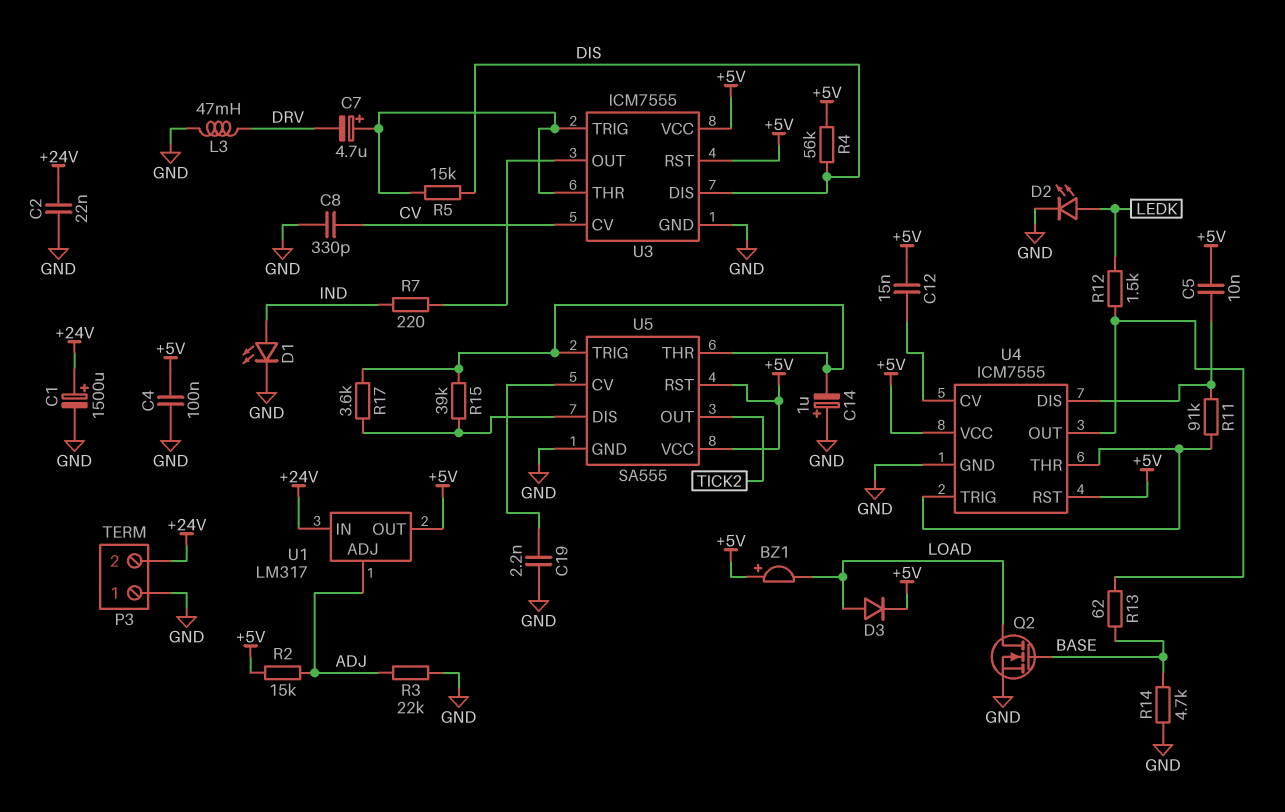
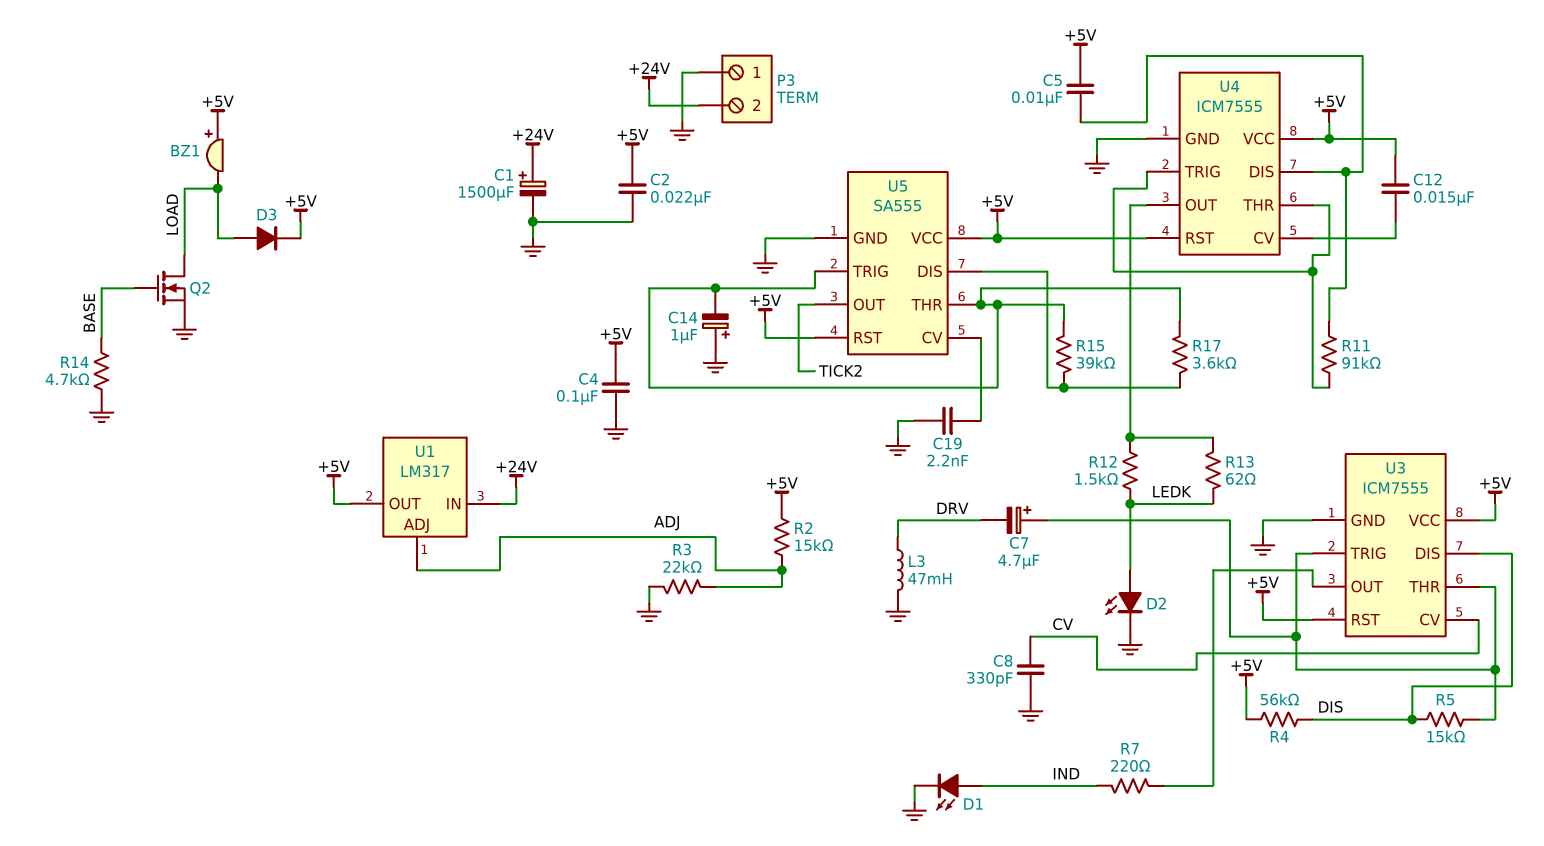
C2: 22nF (+24V, GND) -> 22nF (+5V, GND)
R13: 62 (BASE, U4/OUT) -> 62 (LEDK, U4/OUT)

